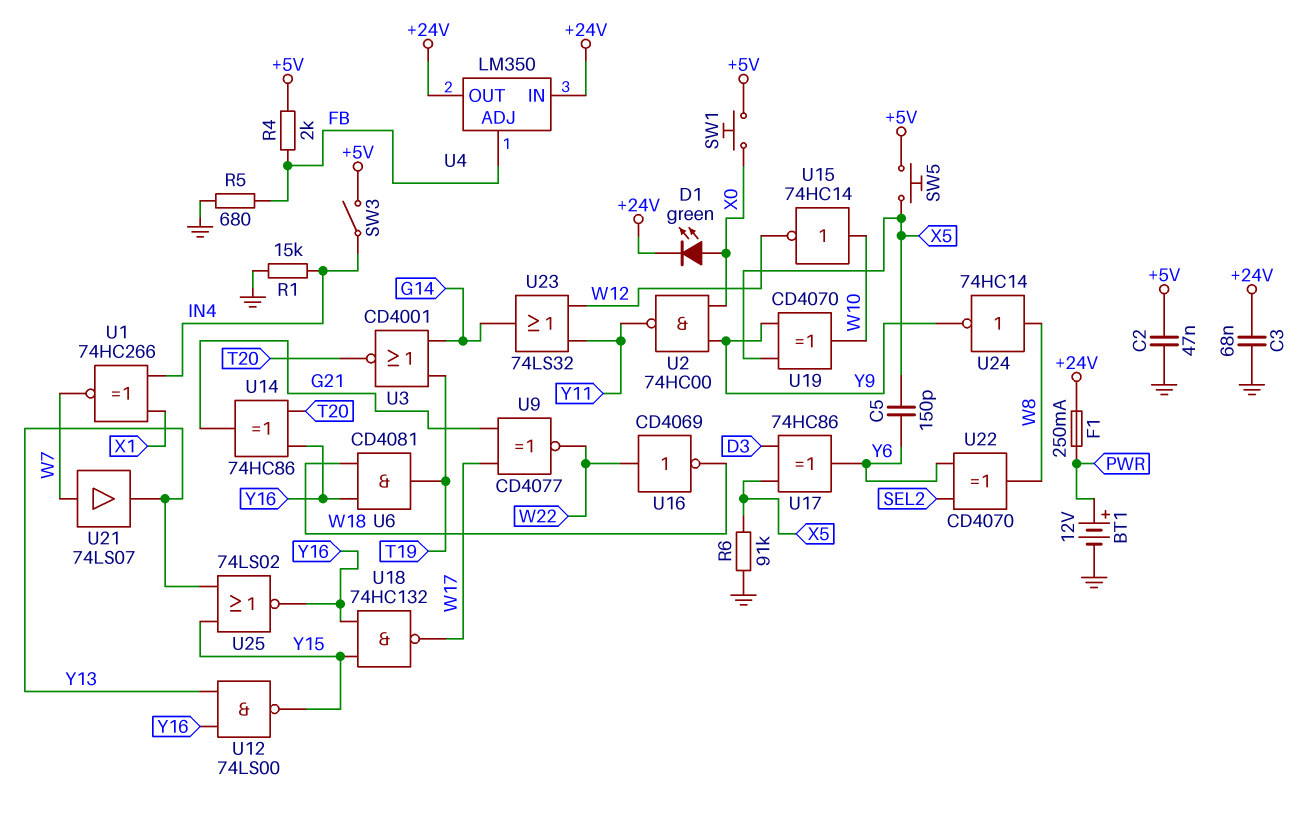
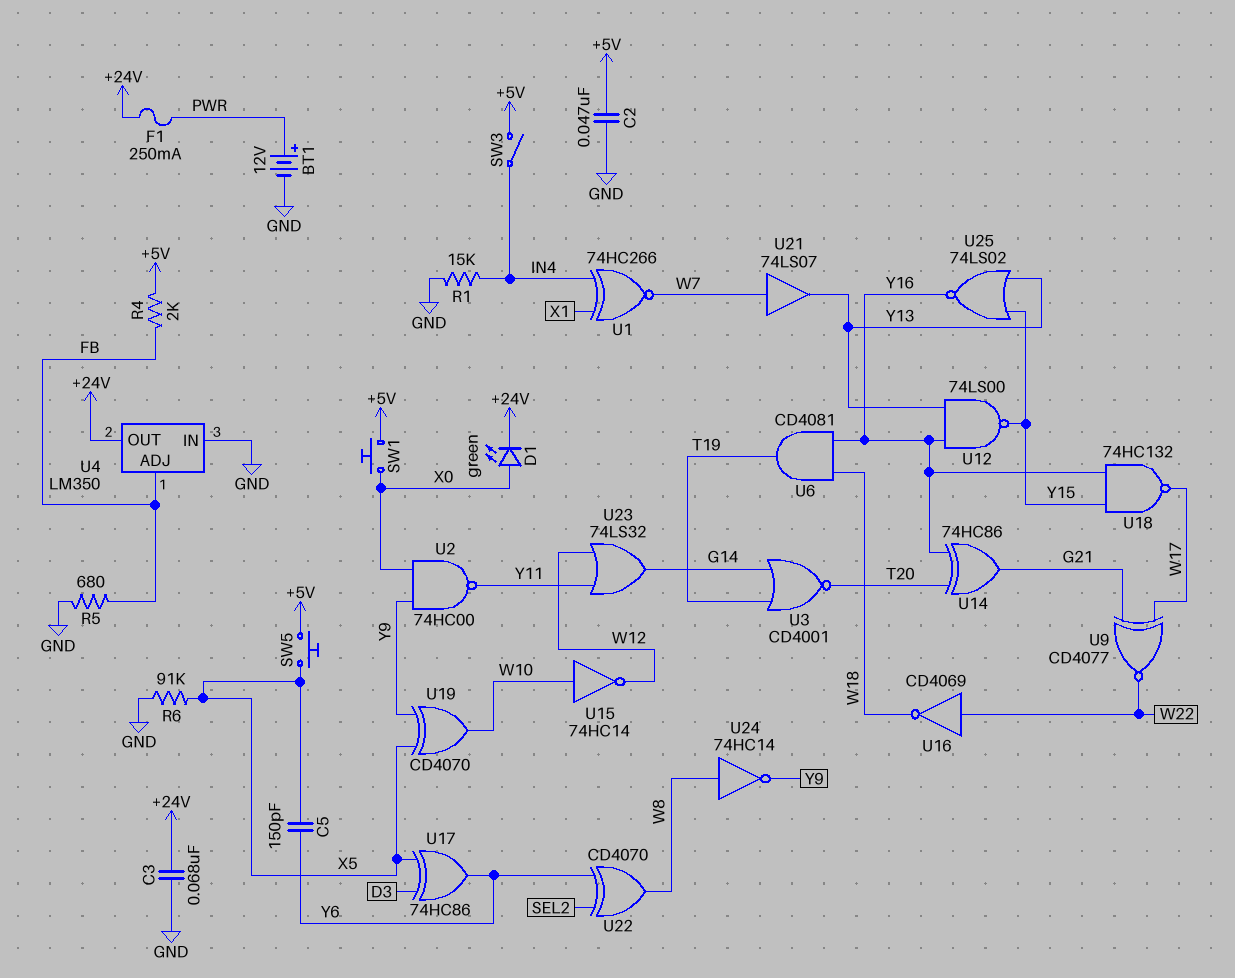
U4 pin IN: +24V -> GND

